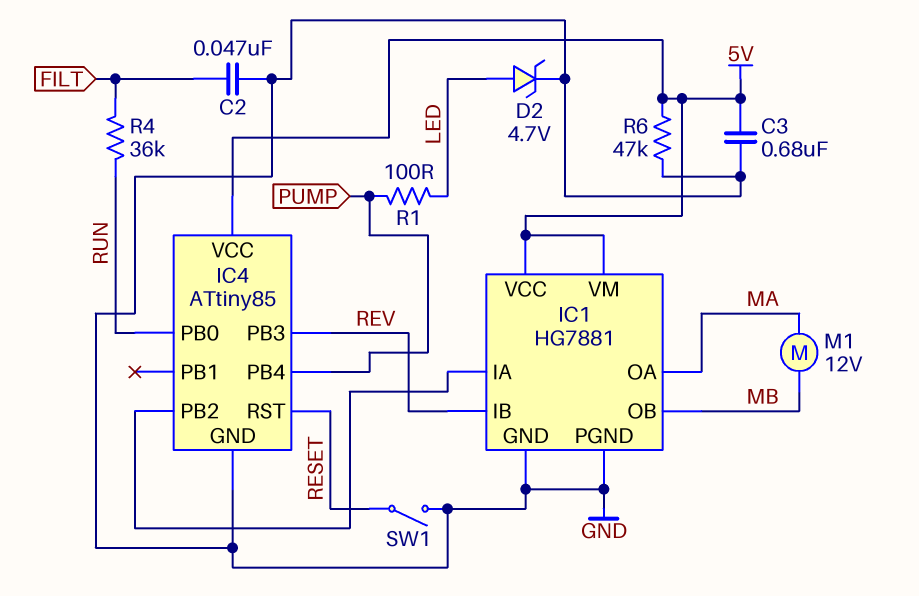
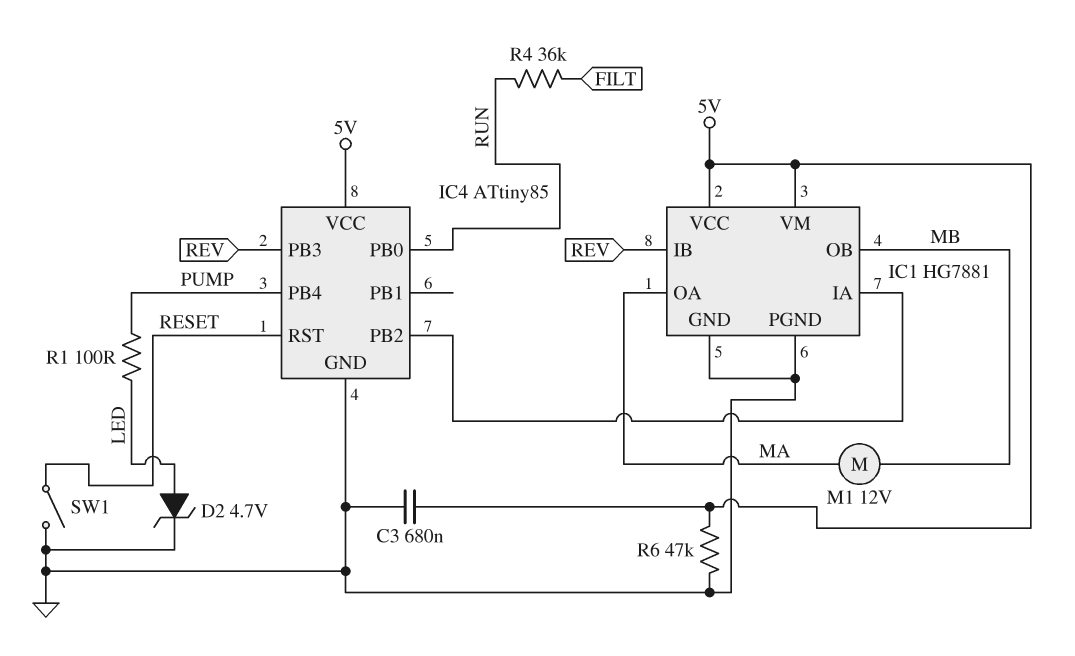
C2: 47nF (FILT, GND) -> none

